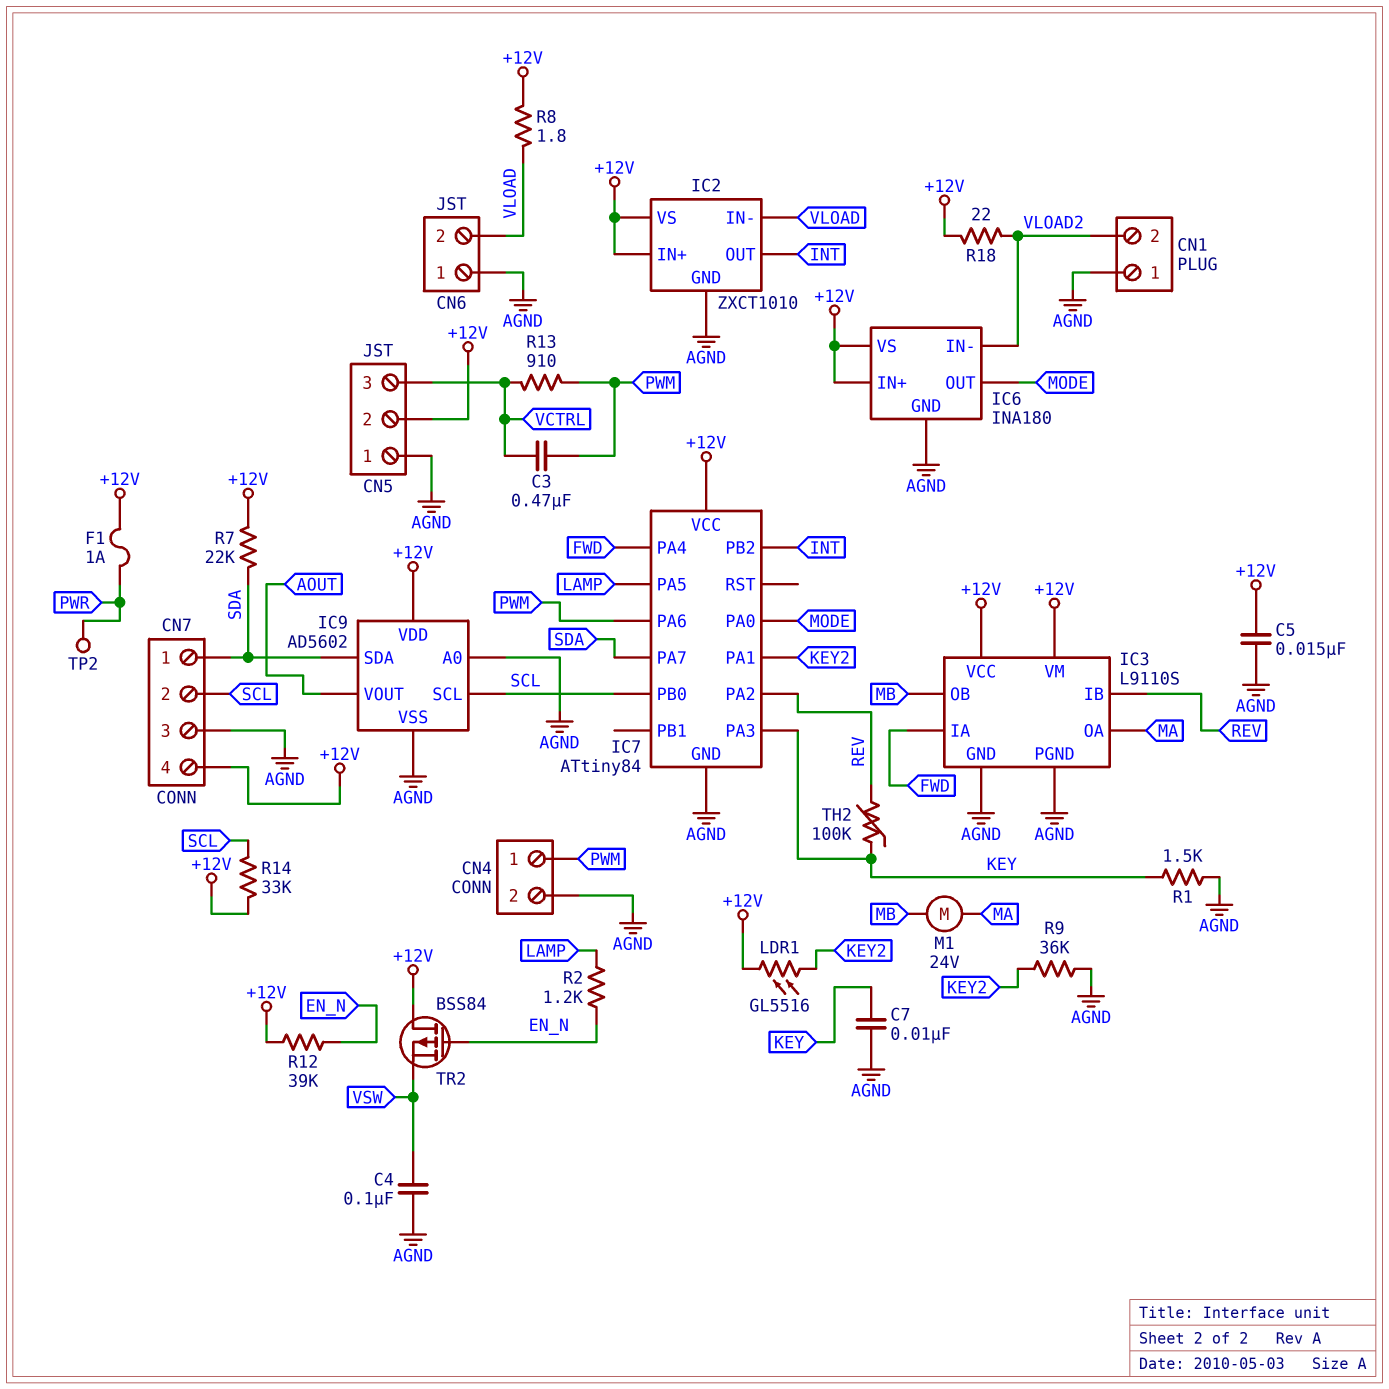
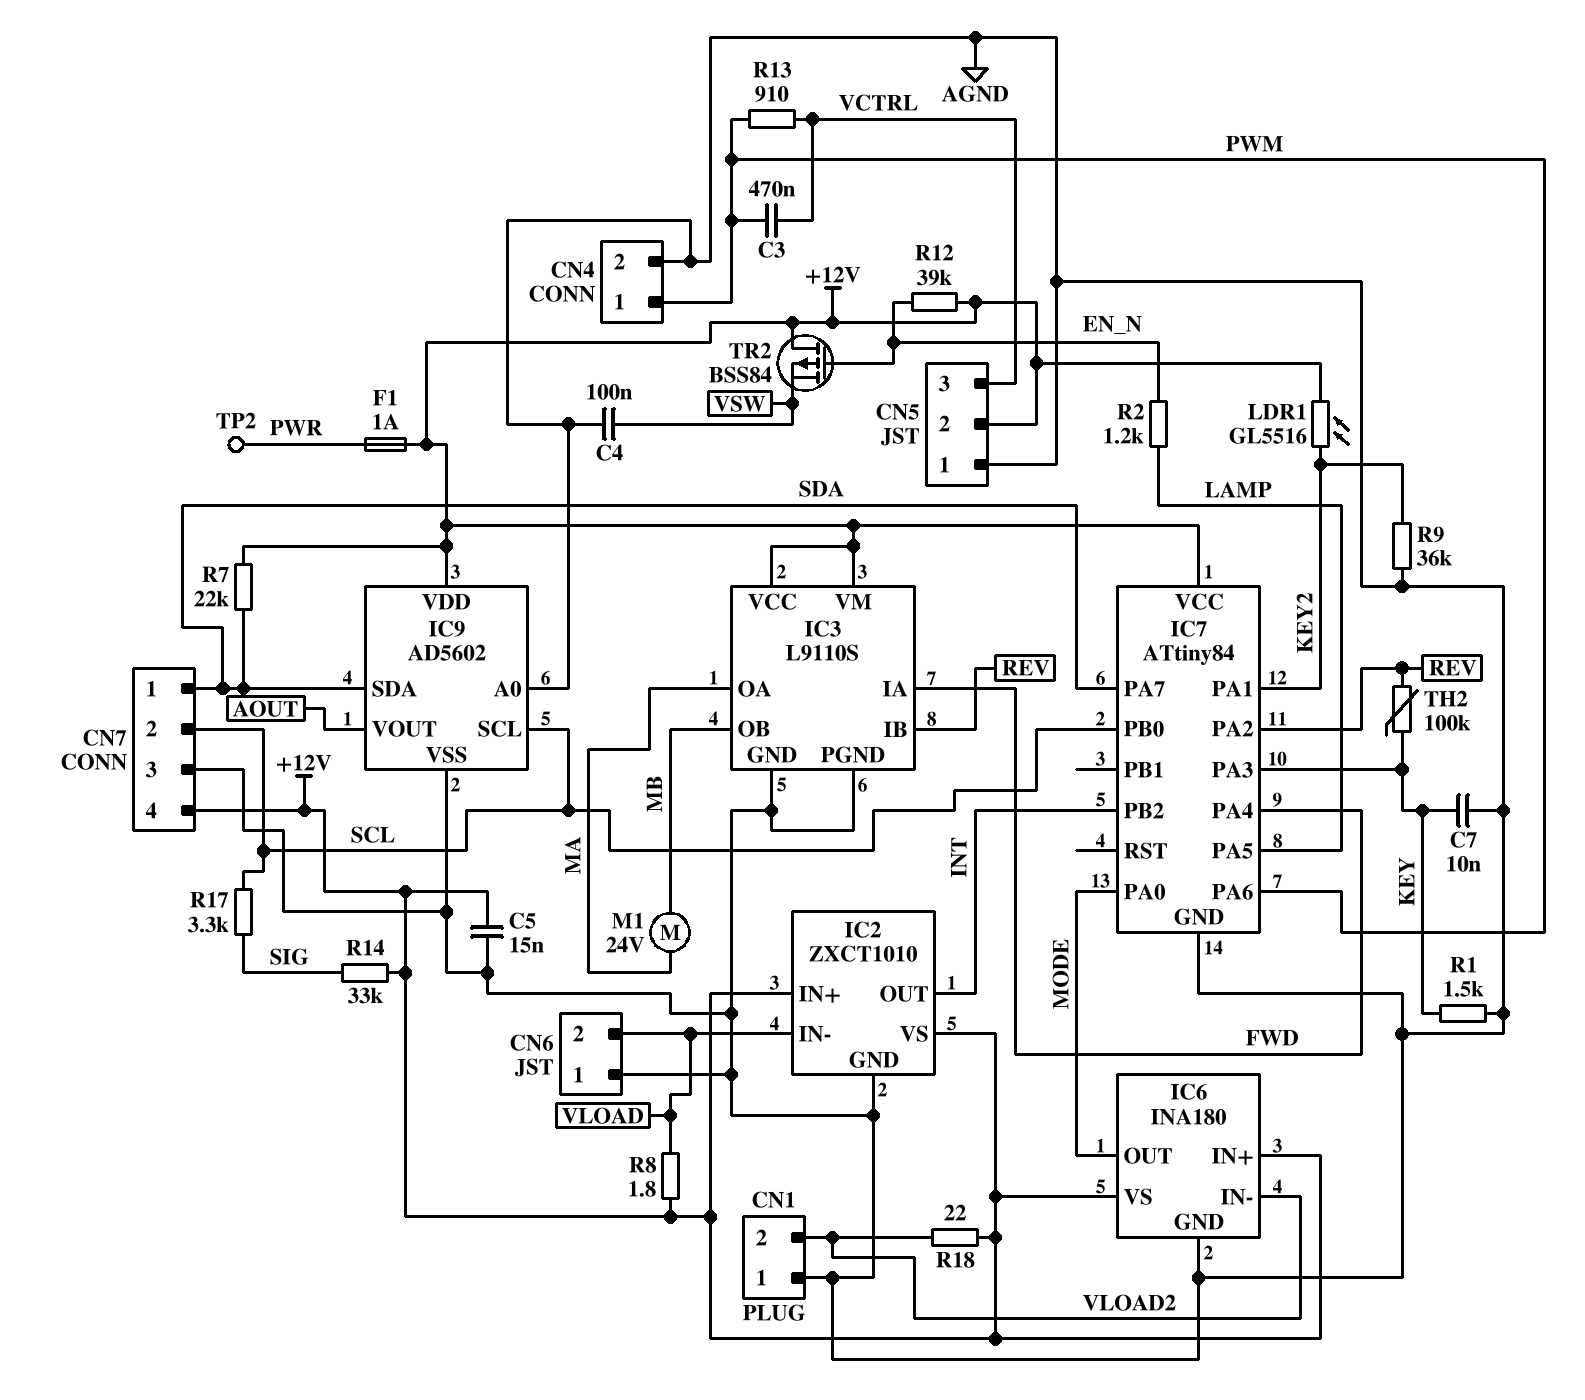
R14: 33k (+12V, SCL) -> 33k (+12V, SIG)
R17: none -> 3.3k (SCL, SIG)

